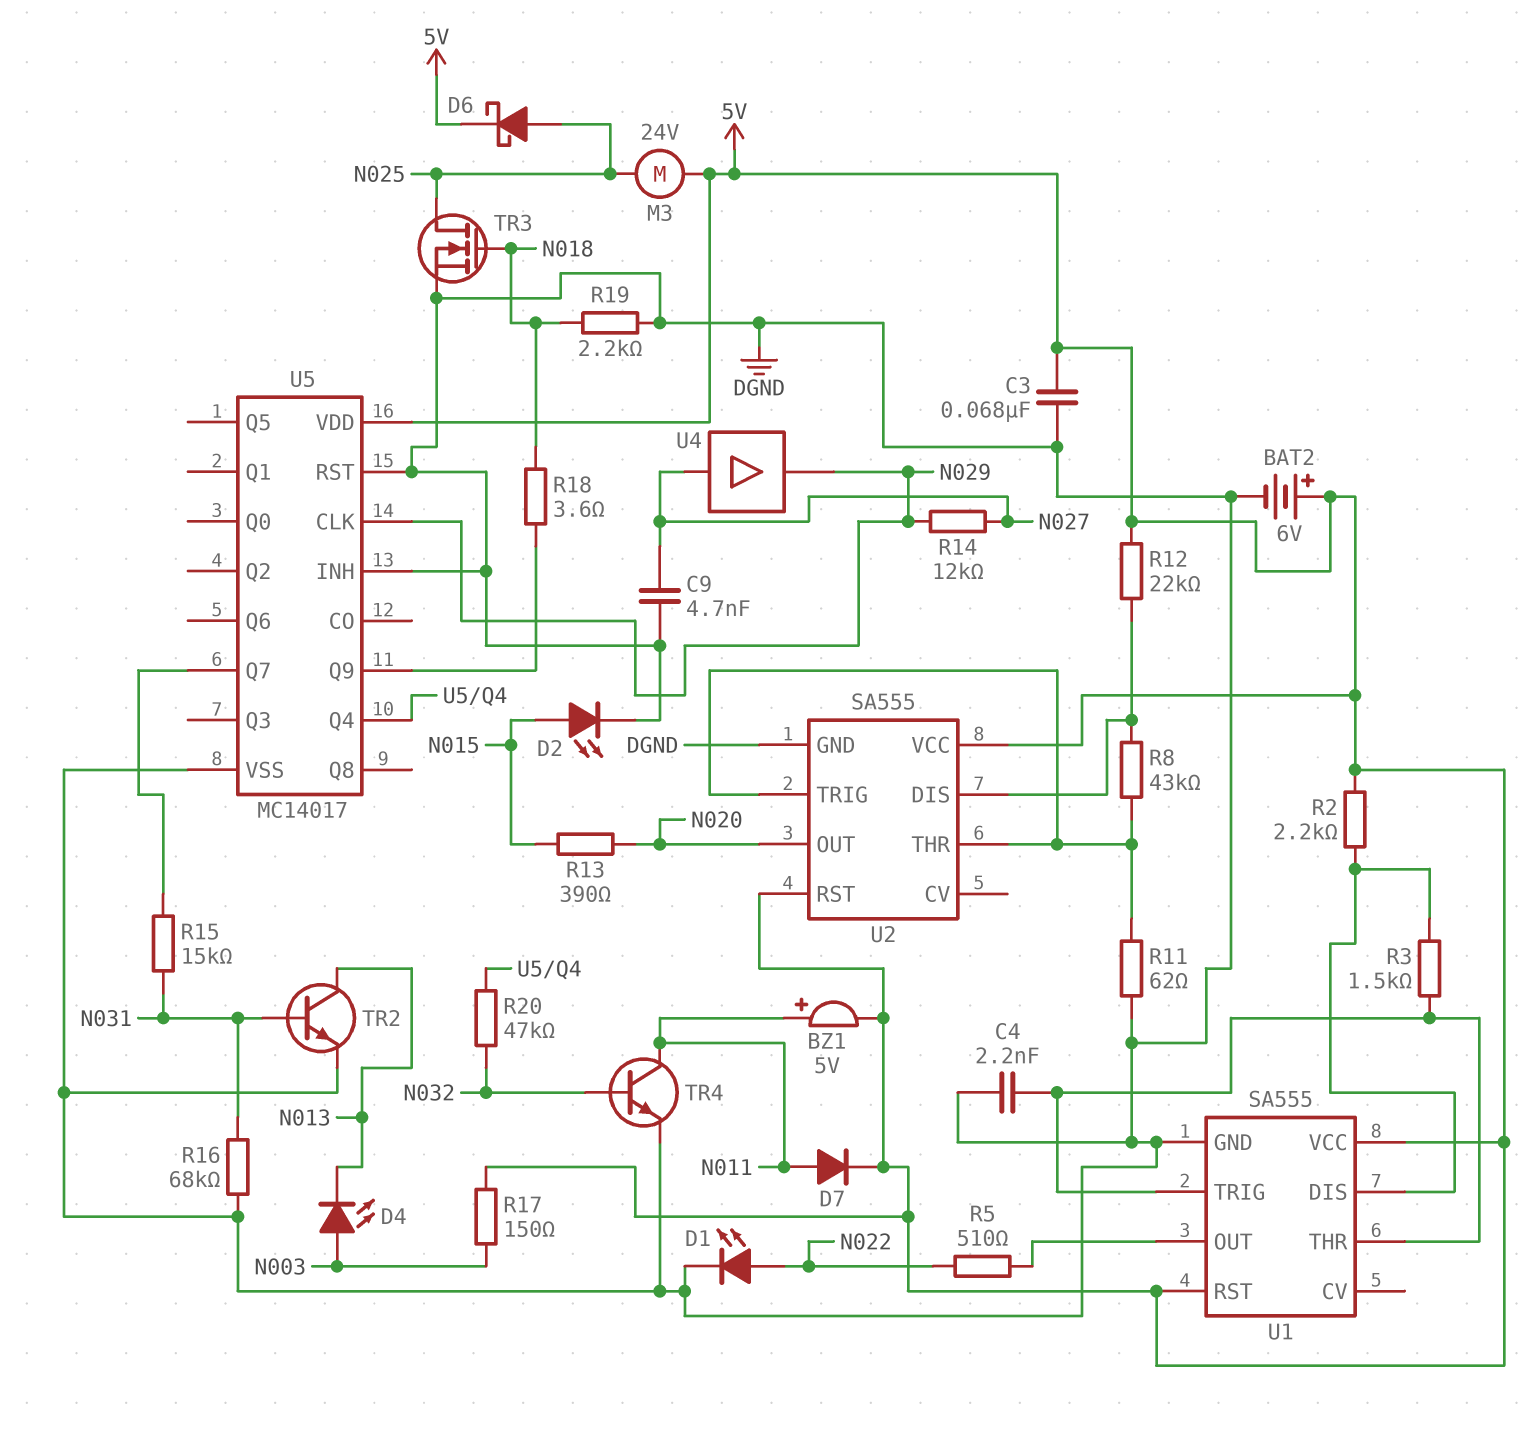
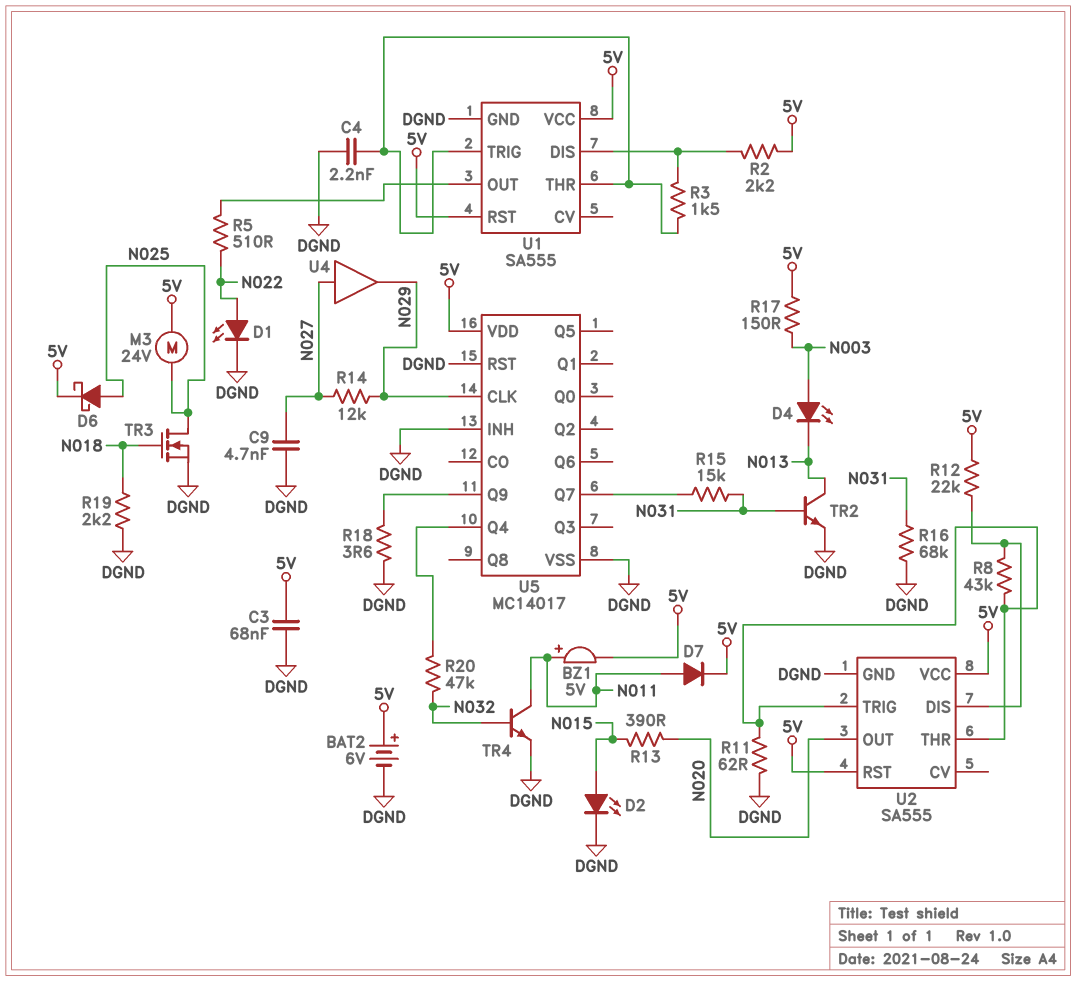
R18: 3.6 (N018, U5/Q9) -> 3.6 (DGND, U5/Q9)

